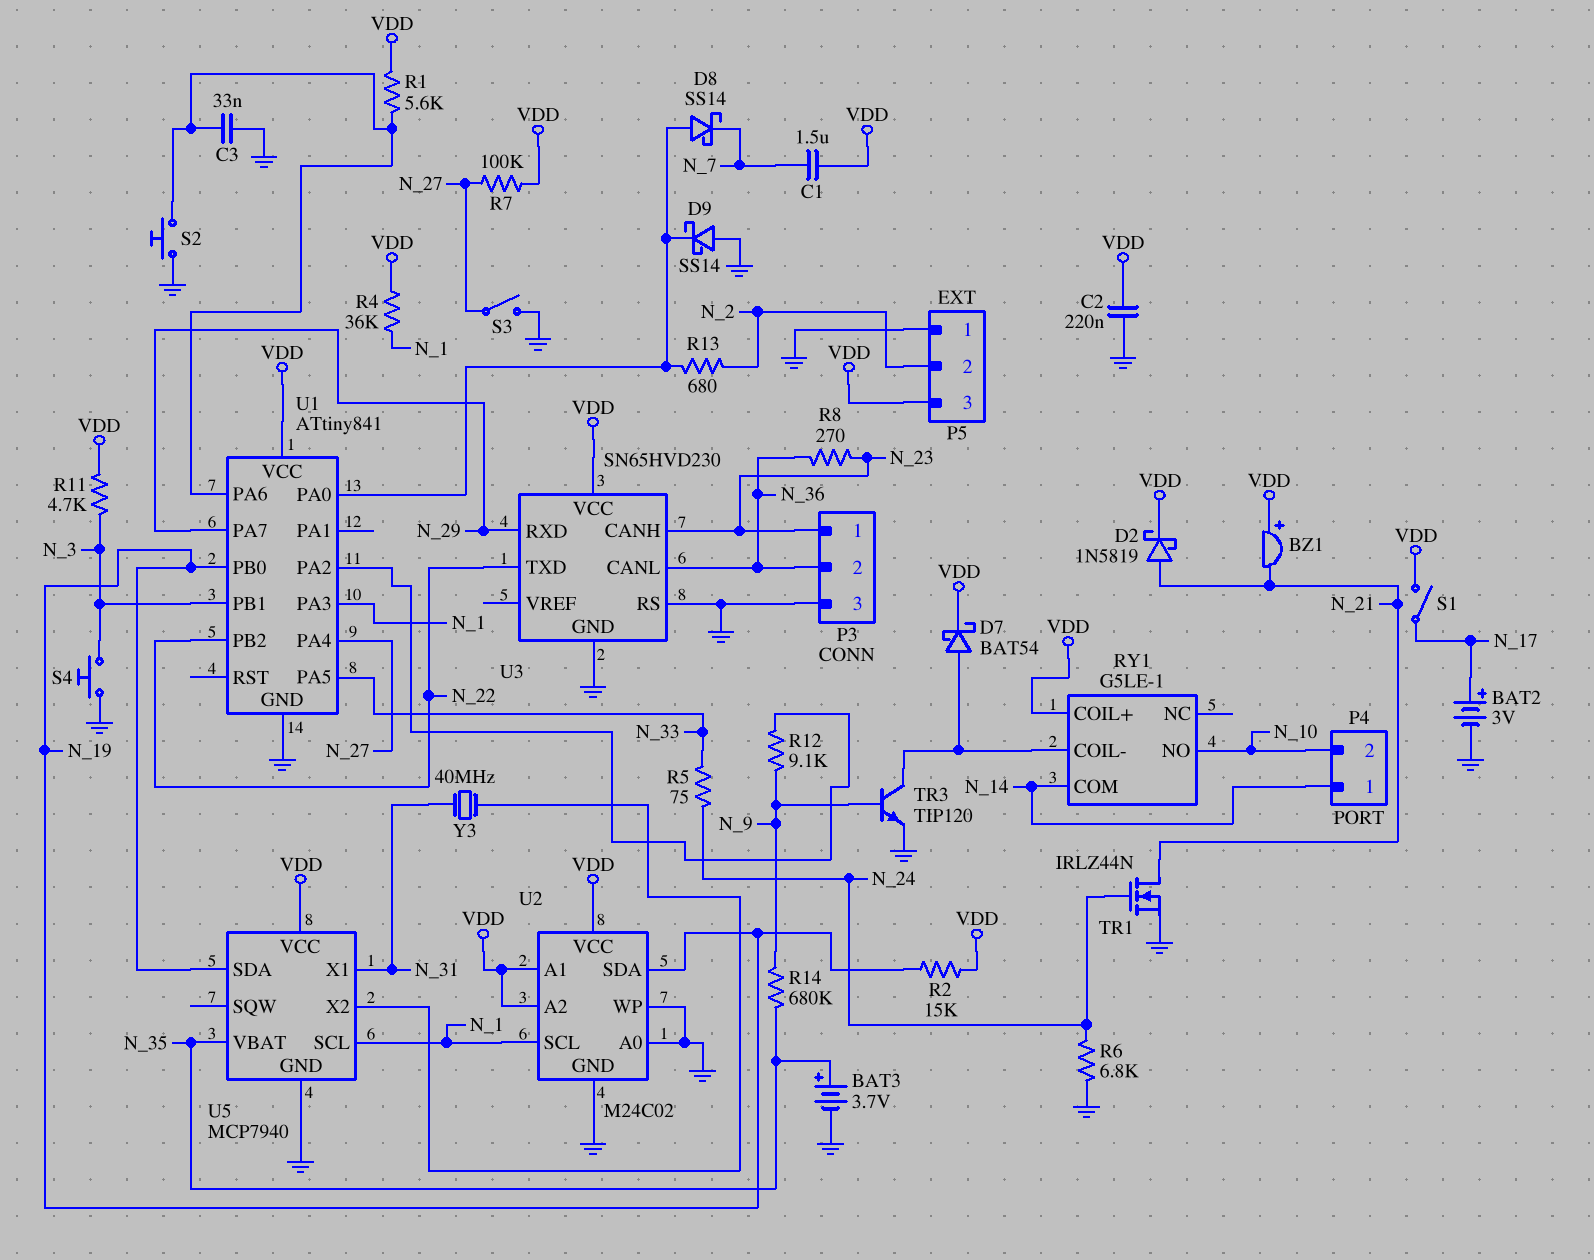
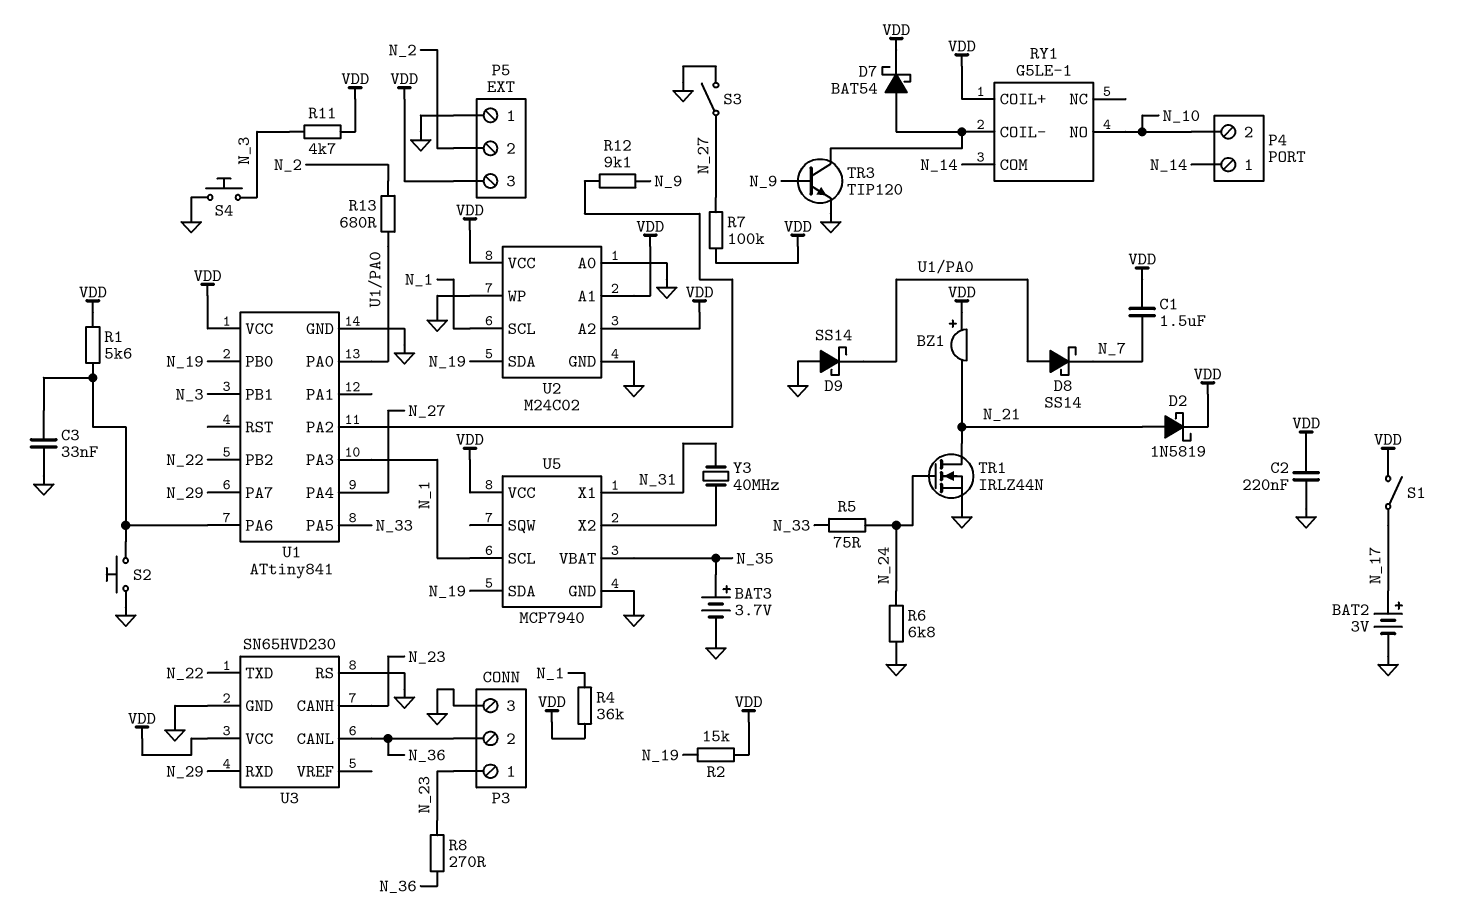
R14: 680k (N_9, N_35) -> none

